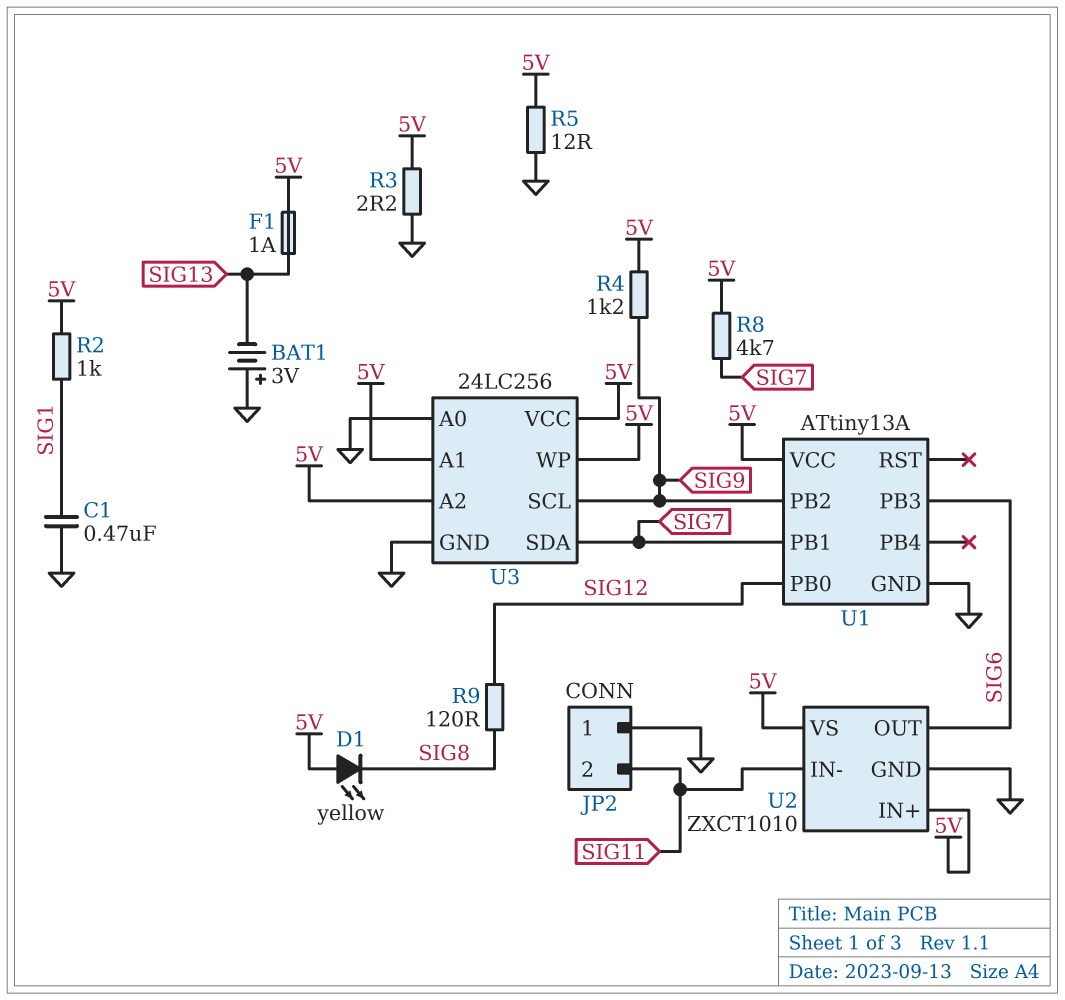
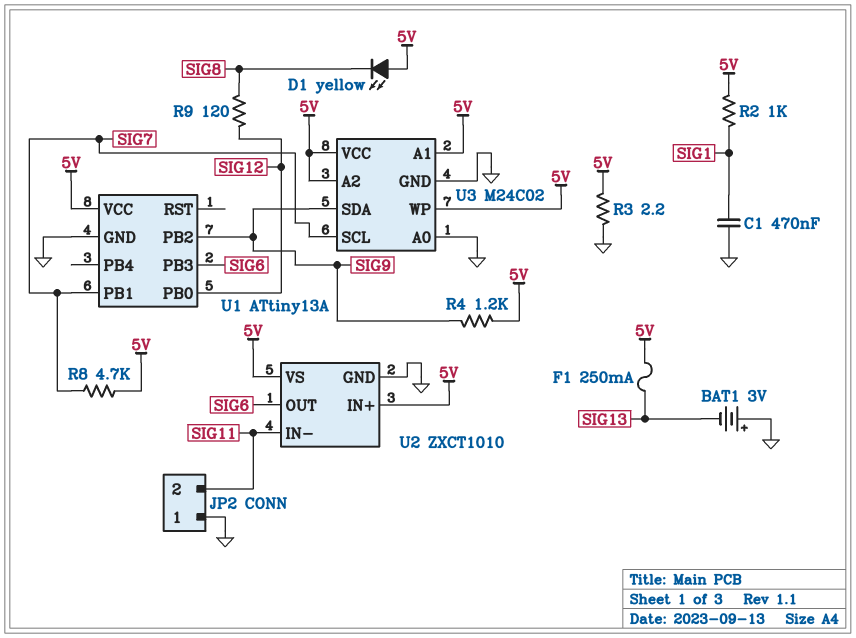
F1: 1A (5V, SIG13) -> 250mA (5V, SIG13)
R5: 12 (5V, GND) -> none
U3: 24LC256 -> M24C02
U3 pin SCL: SIG9 -> SIG7
U3 pin SDA: SIG7 -> SIG9

